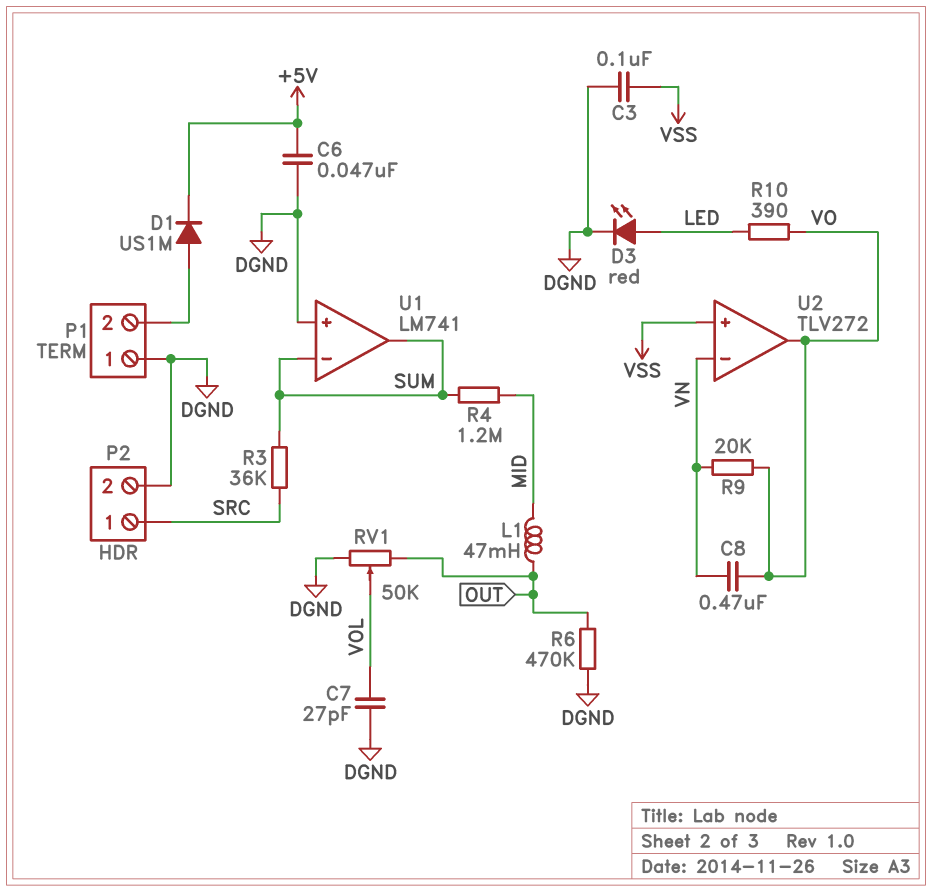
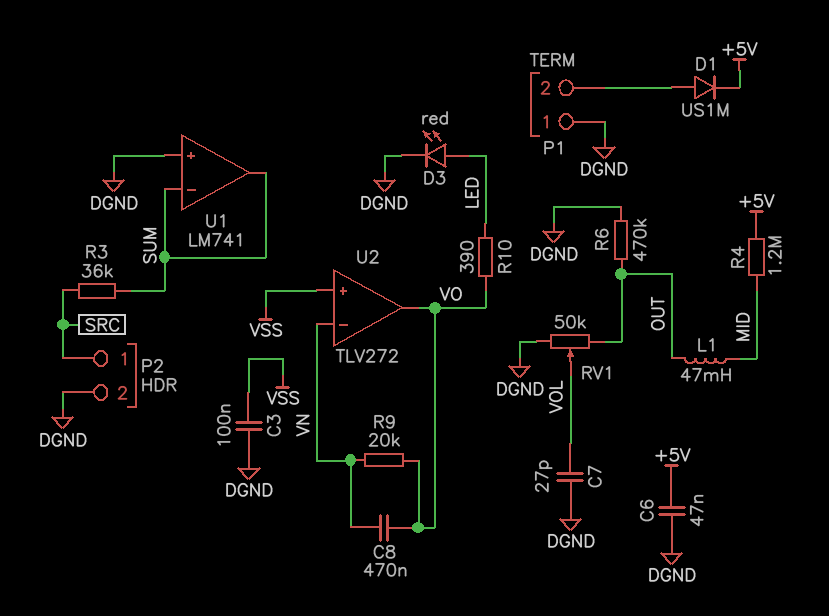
R4: 1.2M (MID, SUM) -> 1.2M (+5V, MID)

